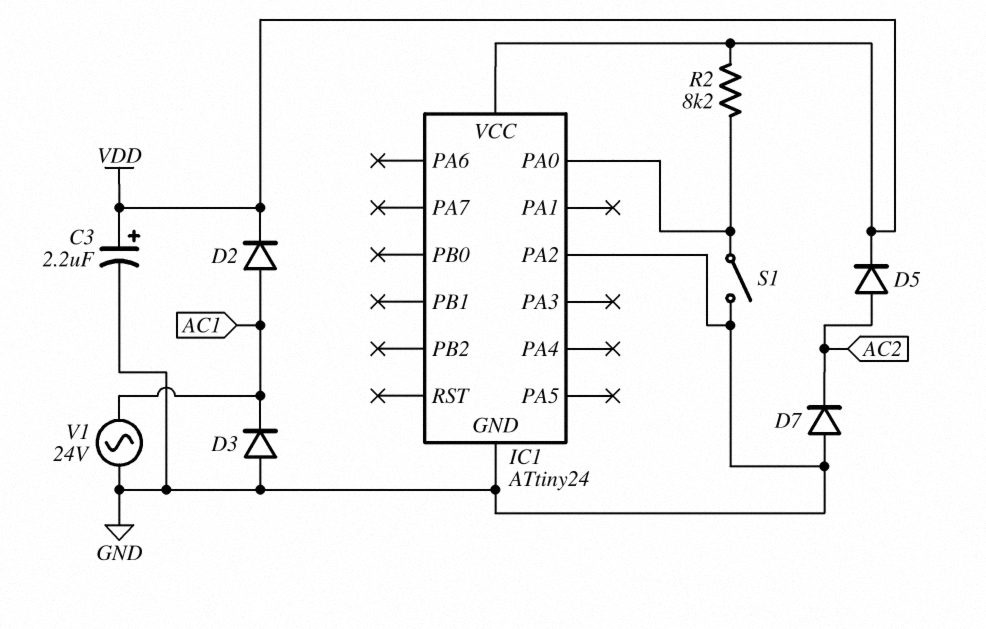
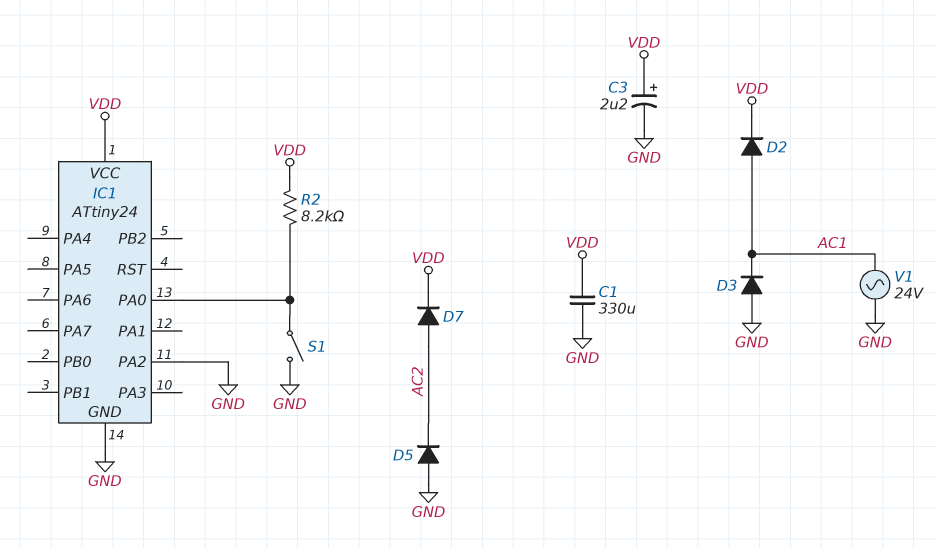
C1: none -> 330uF (GND, VDD)
D5: diode (A AC2, K VDD) -> diode (A GND, K AC2)
D7: diode (A GND, K AC2) -> diode (A AC2, K VDD)

